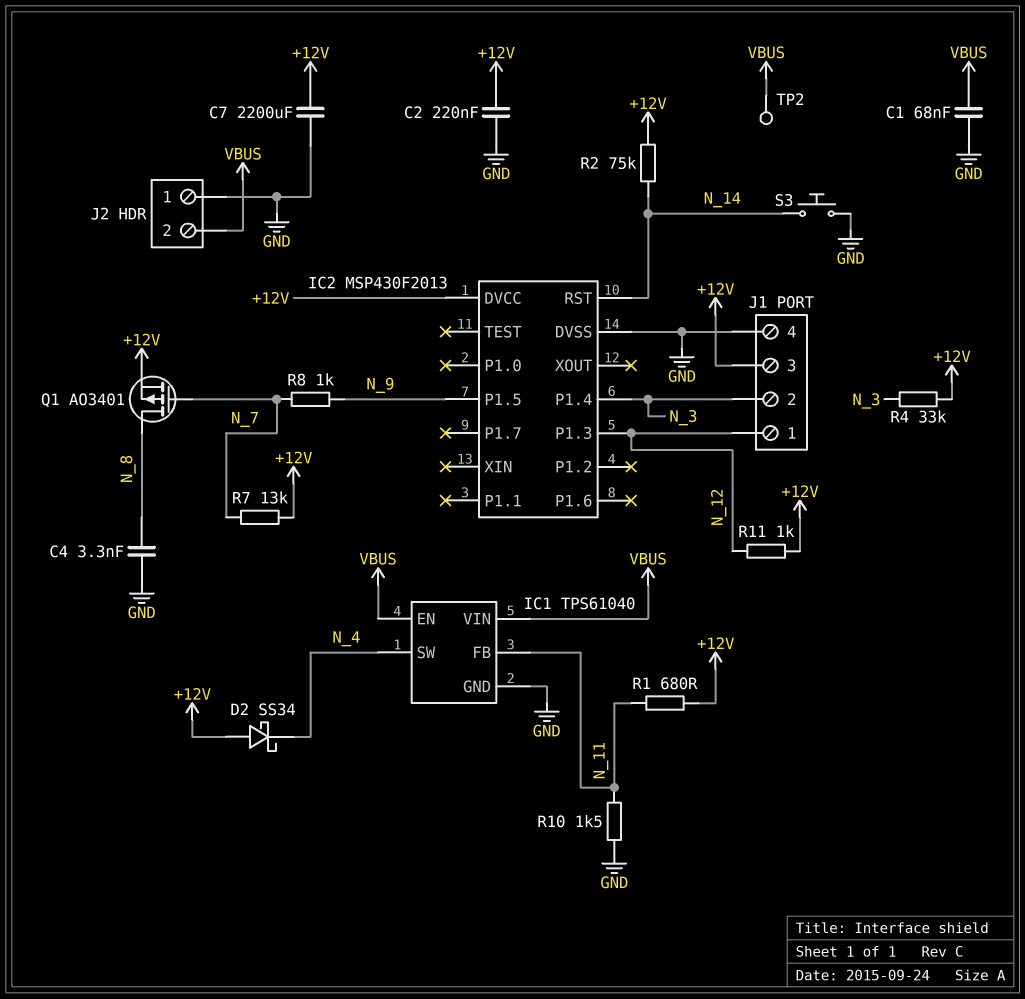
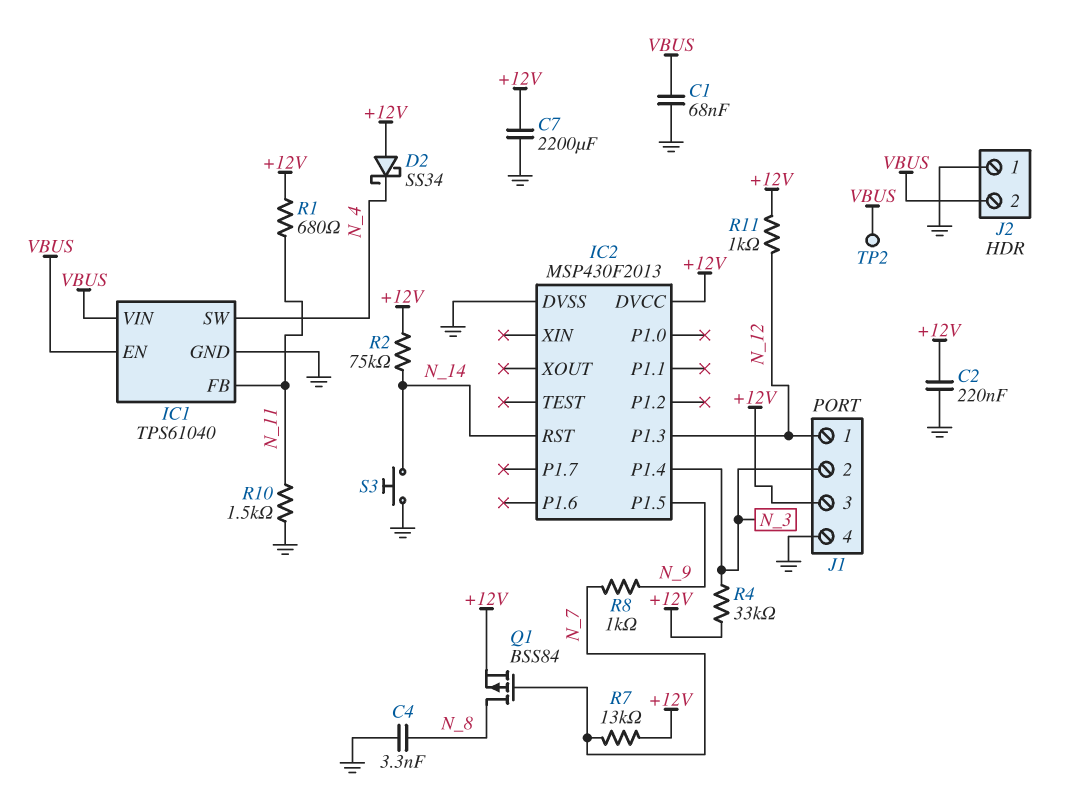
Q1: PMOS AO3401 (G N_7, D N_8, S +12V) -> PMOS BSS84 (G N_7, D N_8, S +12V)

